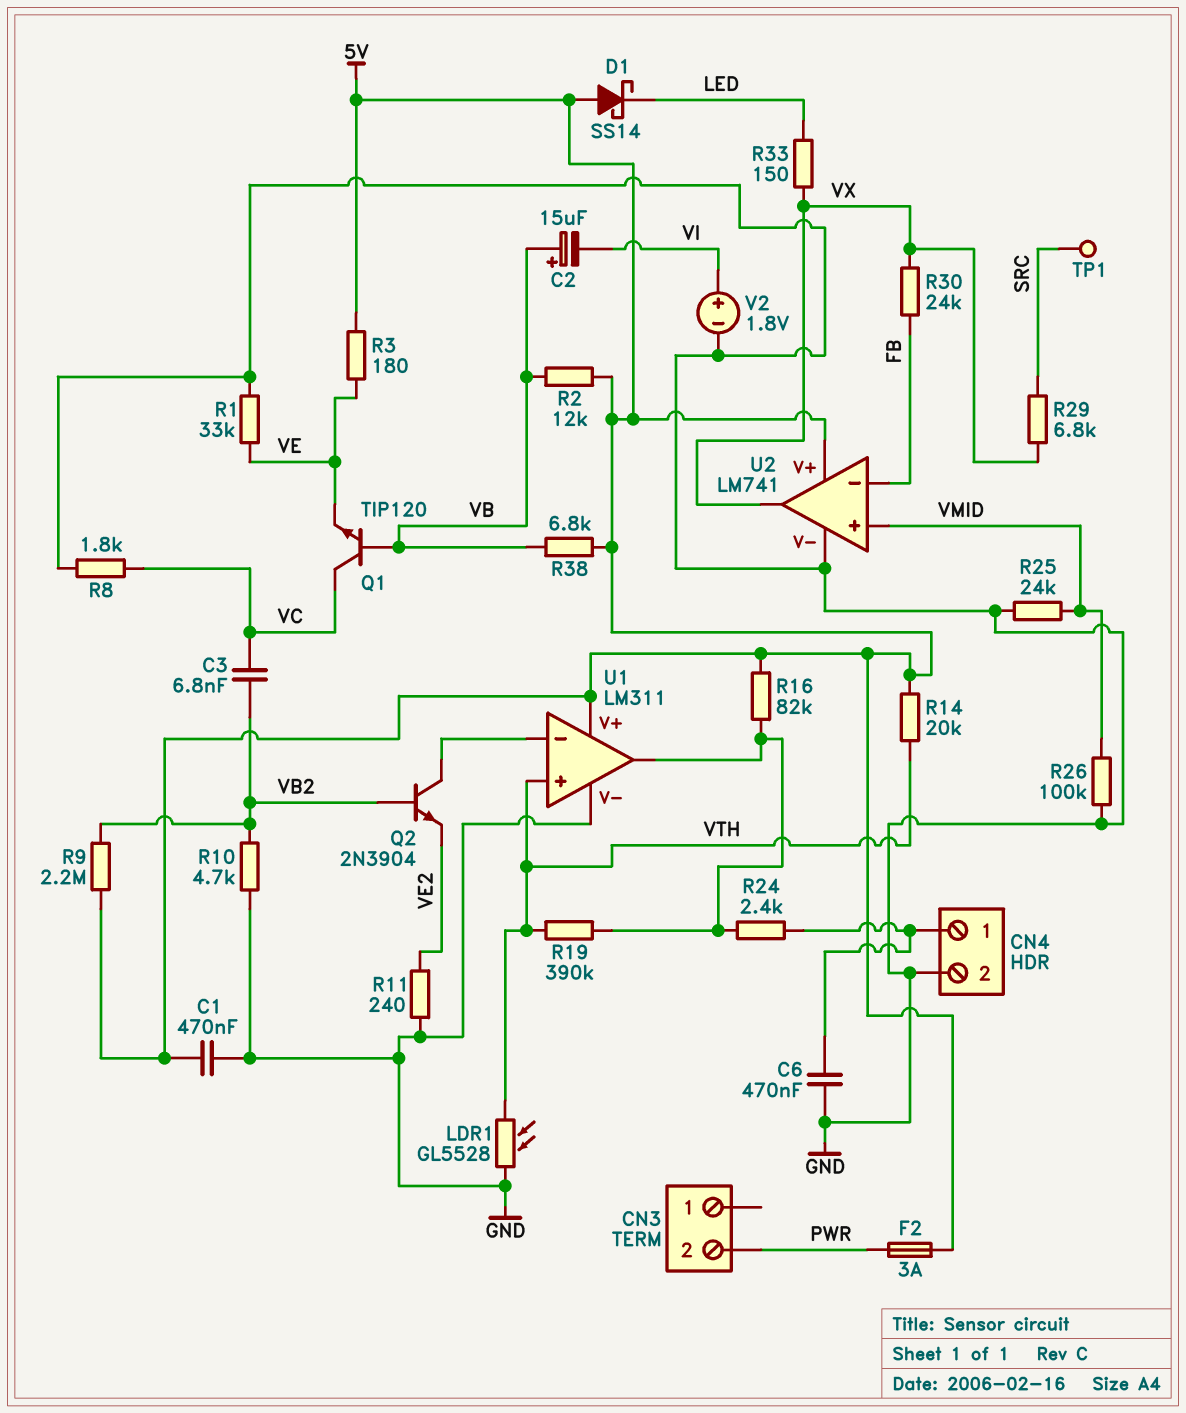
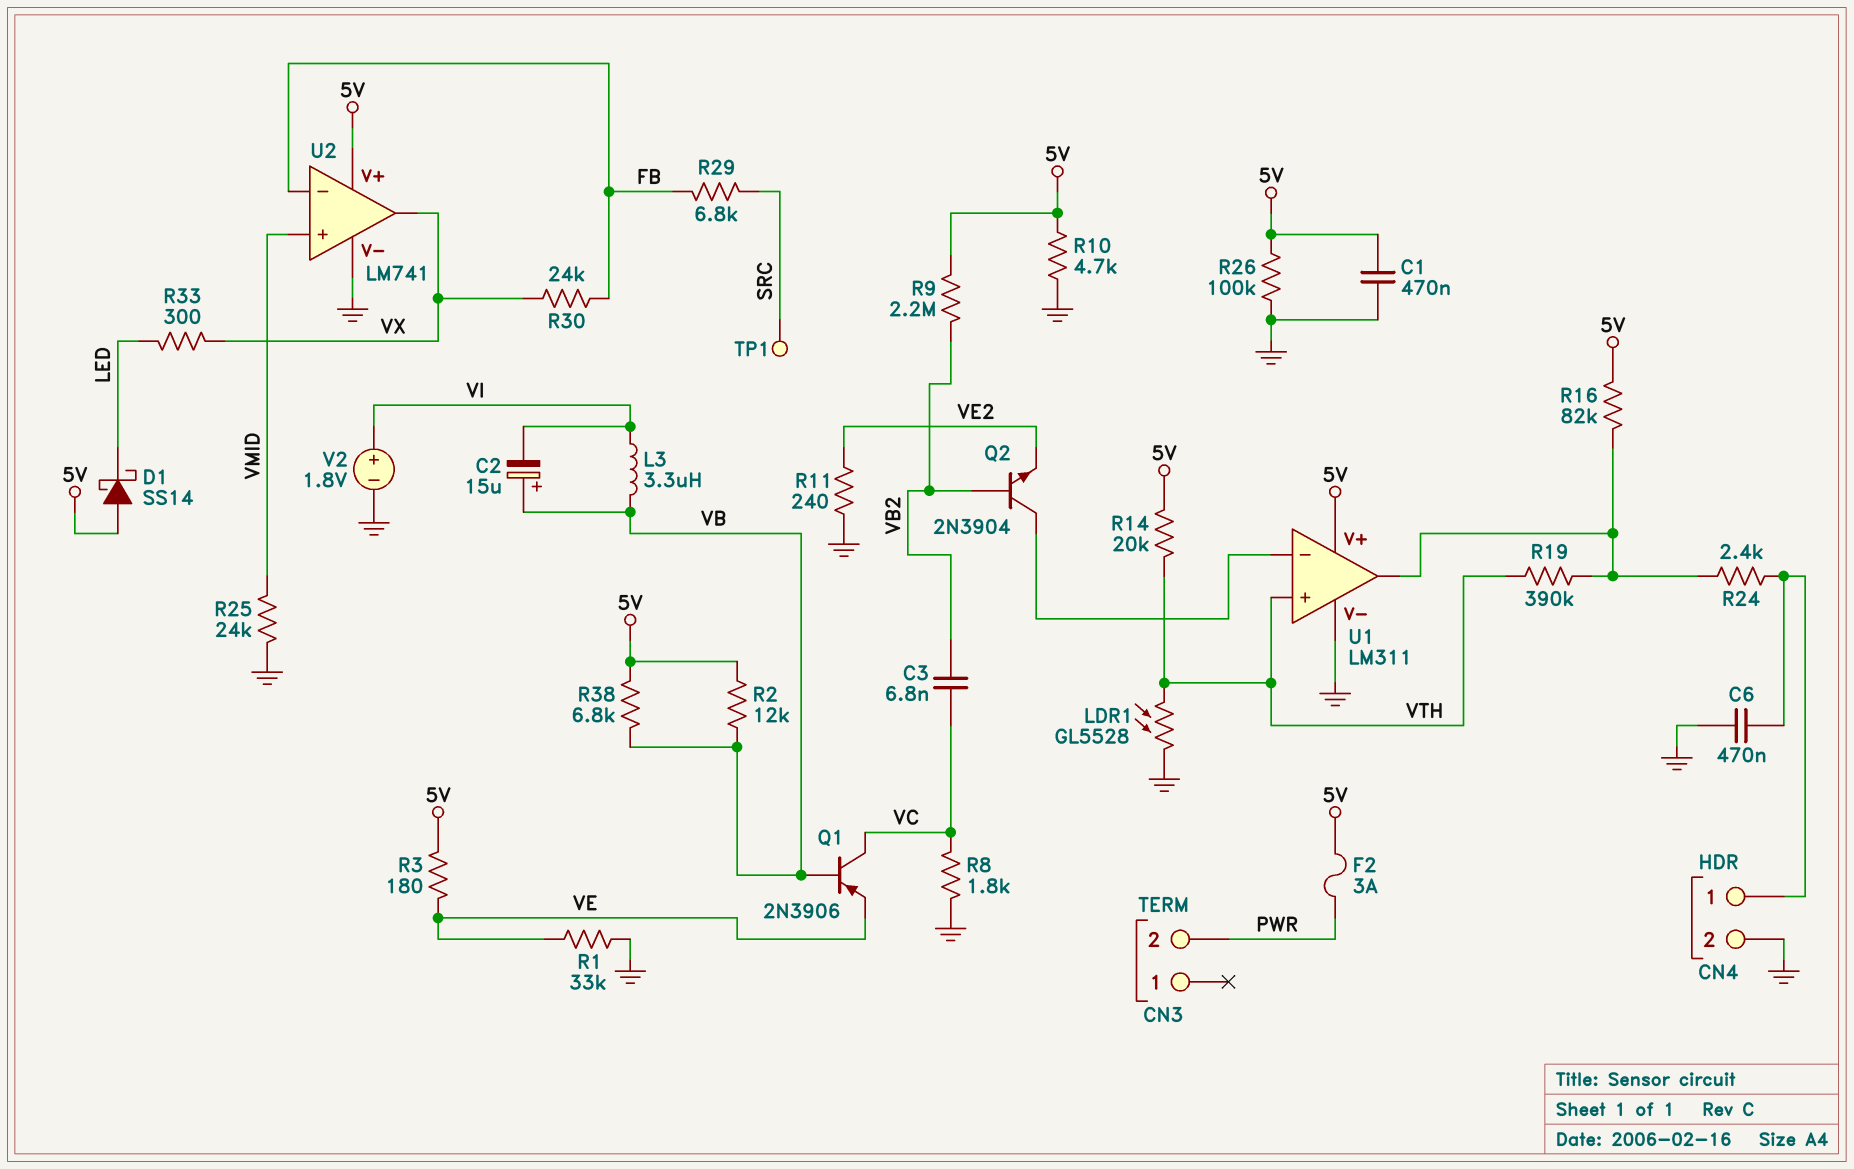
L3: none -> 3.3uH (VB, VI)
Q1: NPN TIP120 (B VB, C VC, E VE) -> PNP 2N3906 (B VB, C VC, E VE)
R10: 4.7k (GND, VB2) -> 4.7k (5V, GND)
R26: 100k (GND, VMID) -> 100k (5V, GND)
R29: 6.8k (SRC, VX) -> 6.8k (FB, SRC)
R33: 150 (LED, VX) -> 300 (LED, VX)

